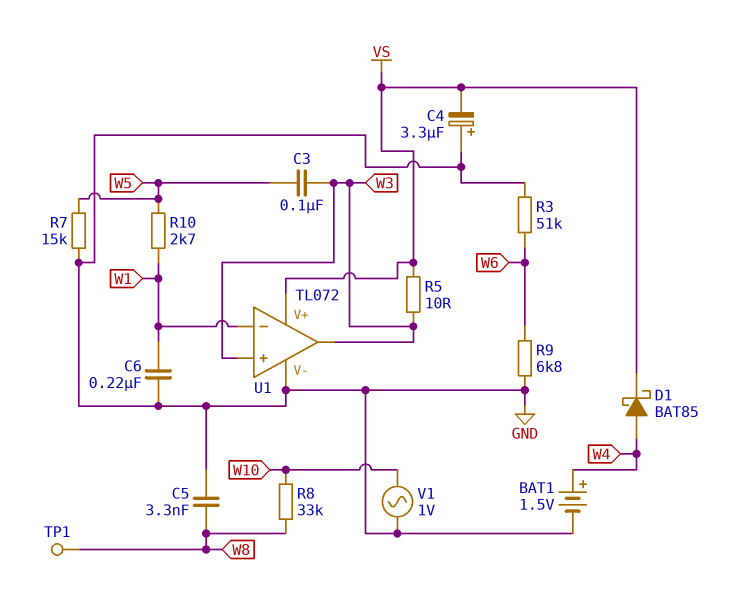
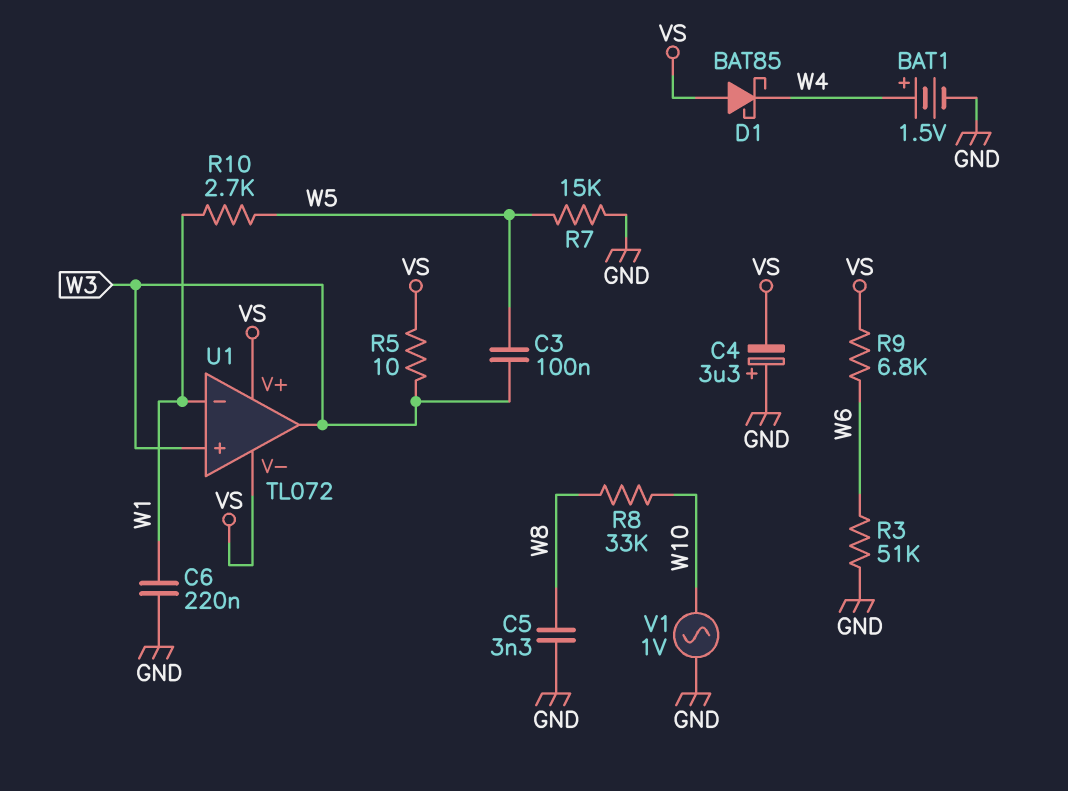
D1: schottky BAT85 (A W4, K VS) -> schottky BAT85 (A VS, K W4)
R9: 6.8k (GND, W6) -> 6.8k (VS, W6)
TP1: test point (W8) -> none
U1 pin V-: GND -> VS

